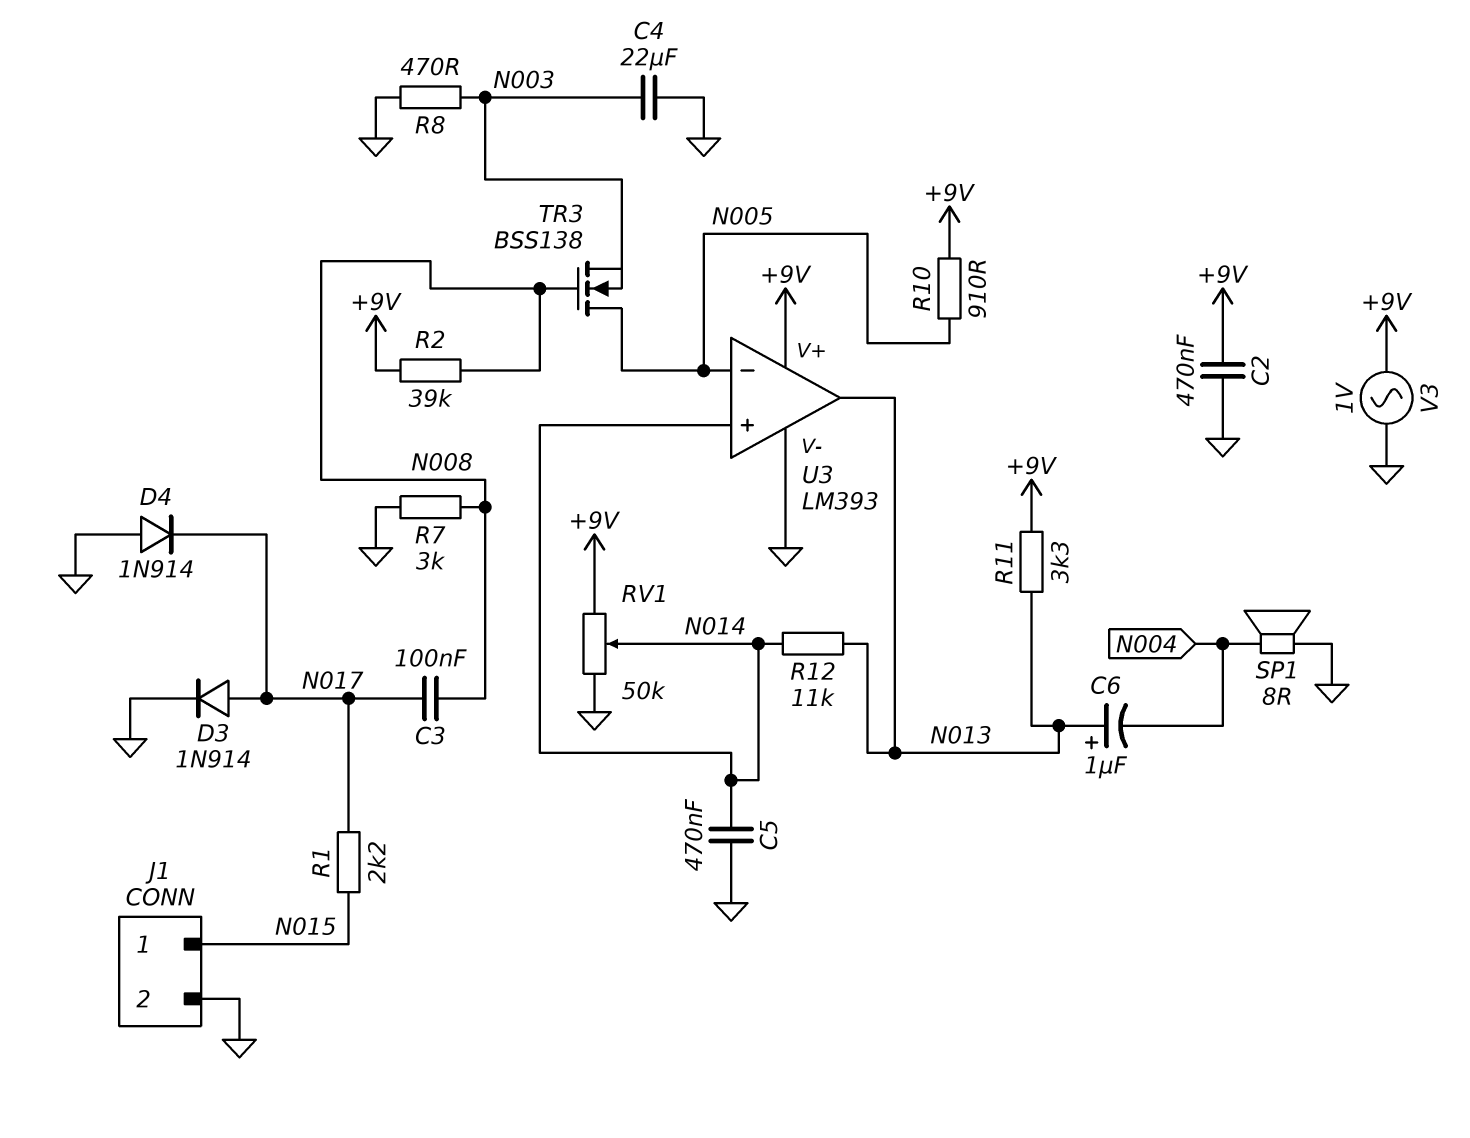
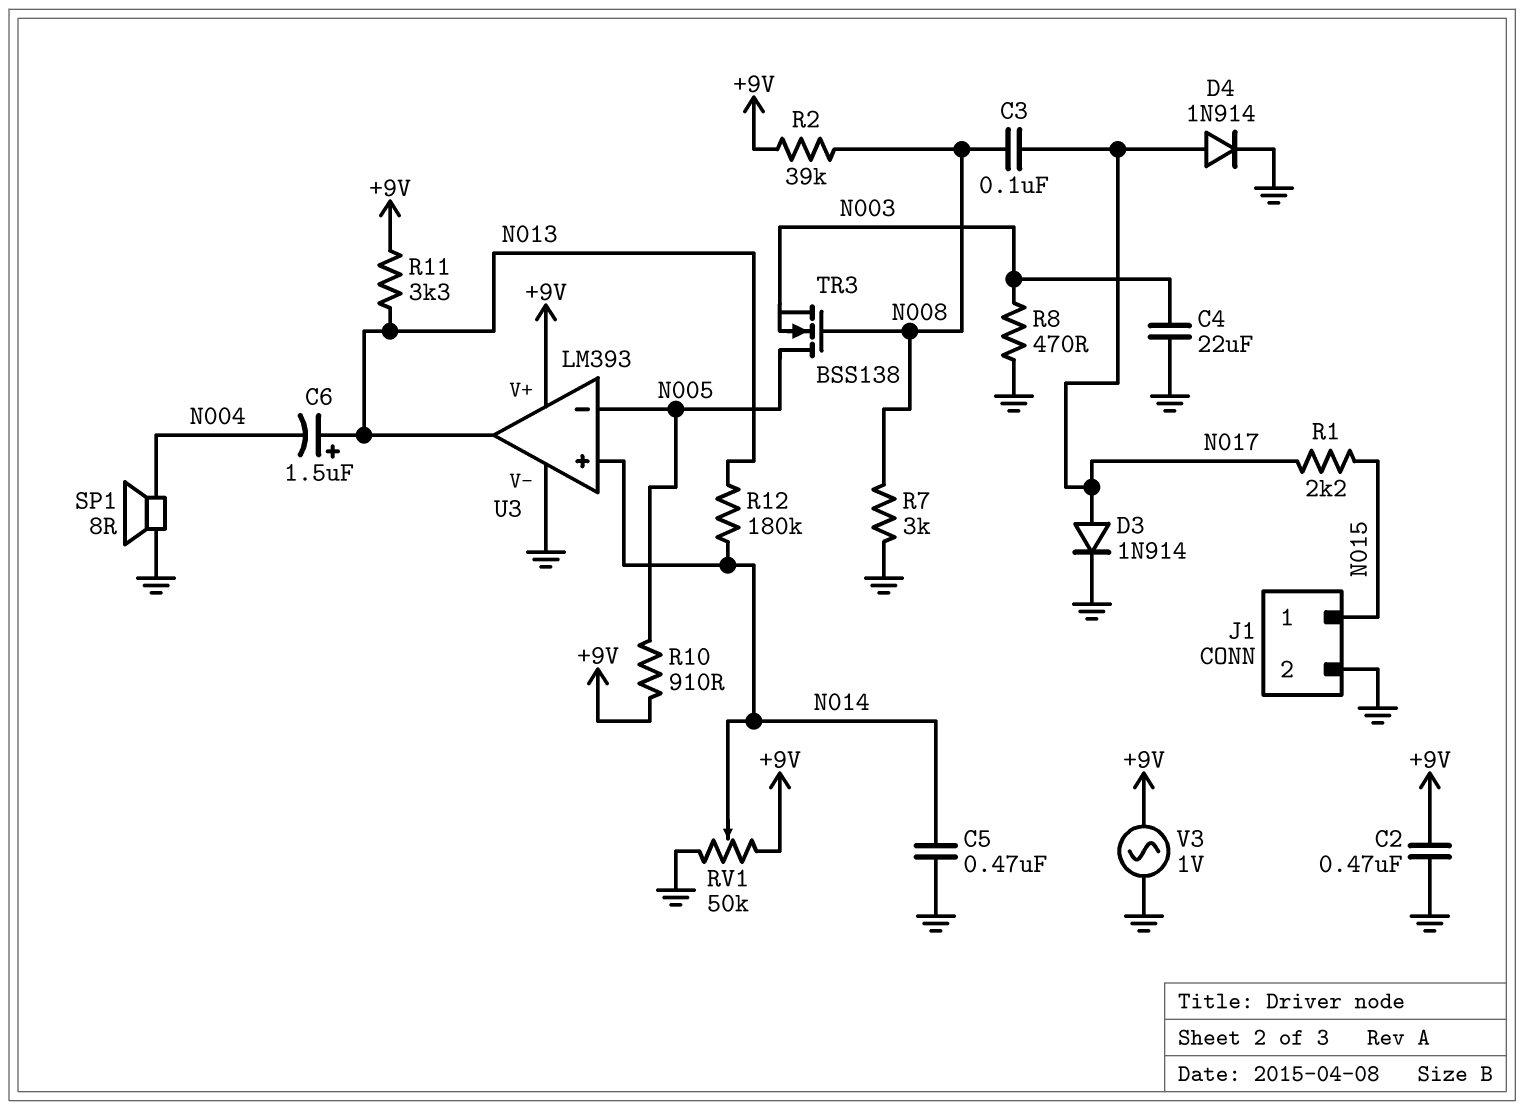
C6: 1uF (plus N013, minus N004) -> 1.5uF (plus N013, minus N004)
D4: diode 1N914 (A GND, K N017) -> diode 1N914 (A N017, K GND)
R12: 11k (N013, N014) -> 180k (N013, N014)

